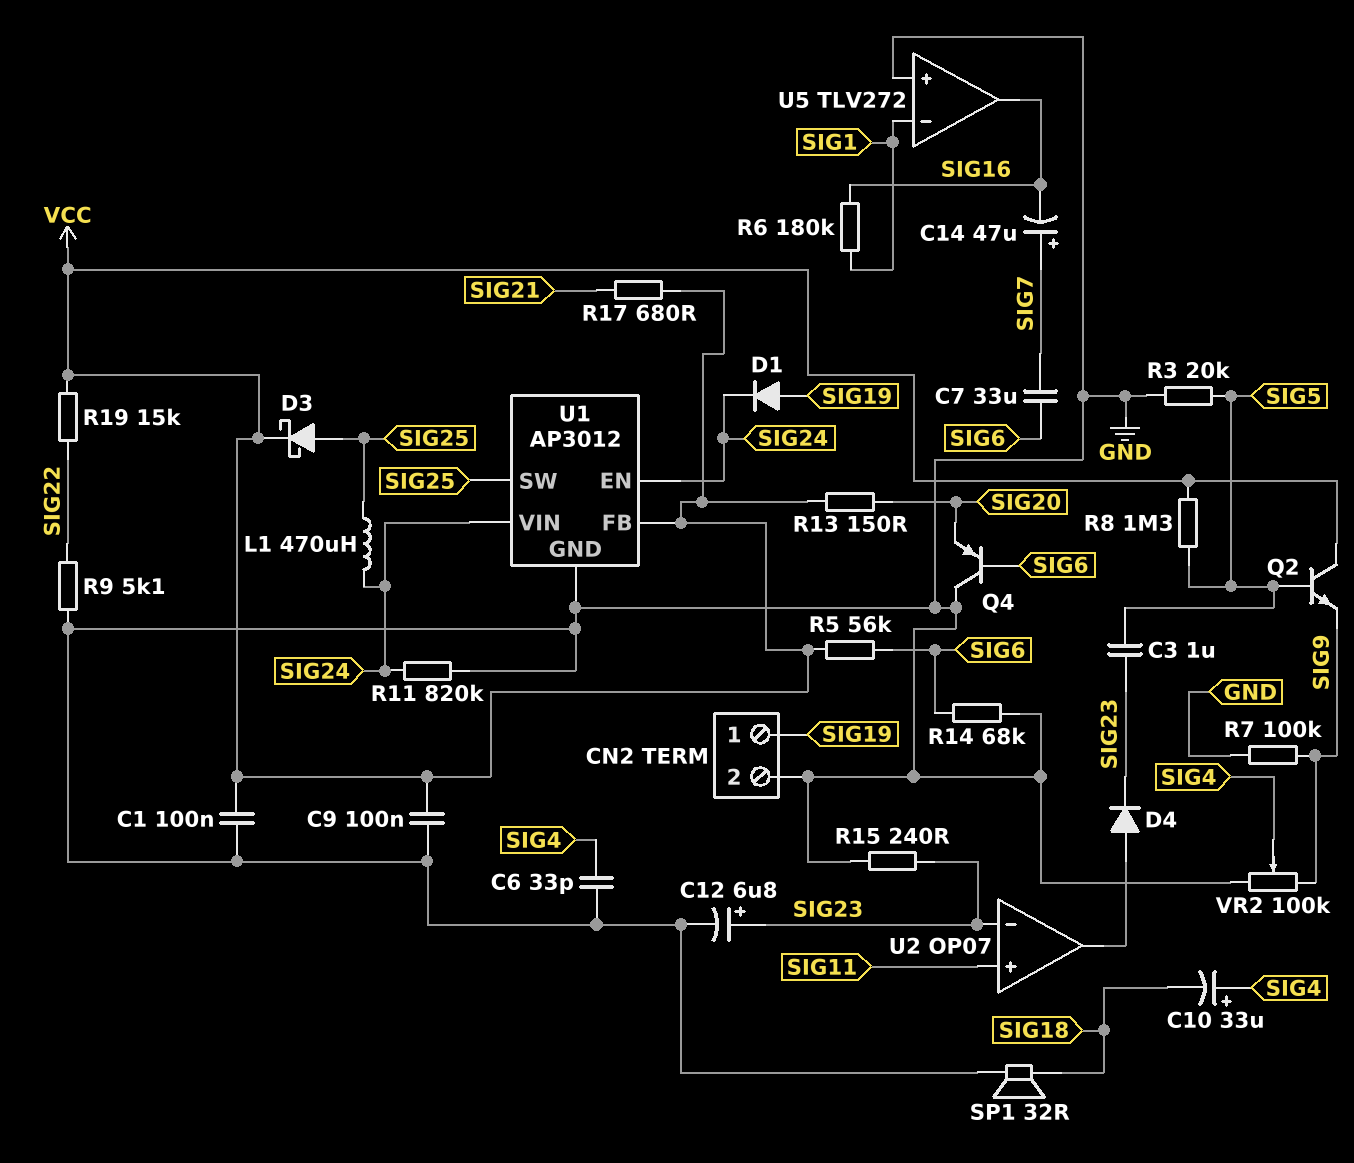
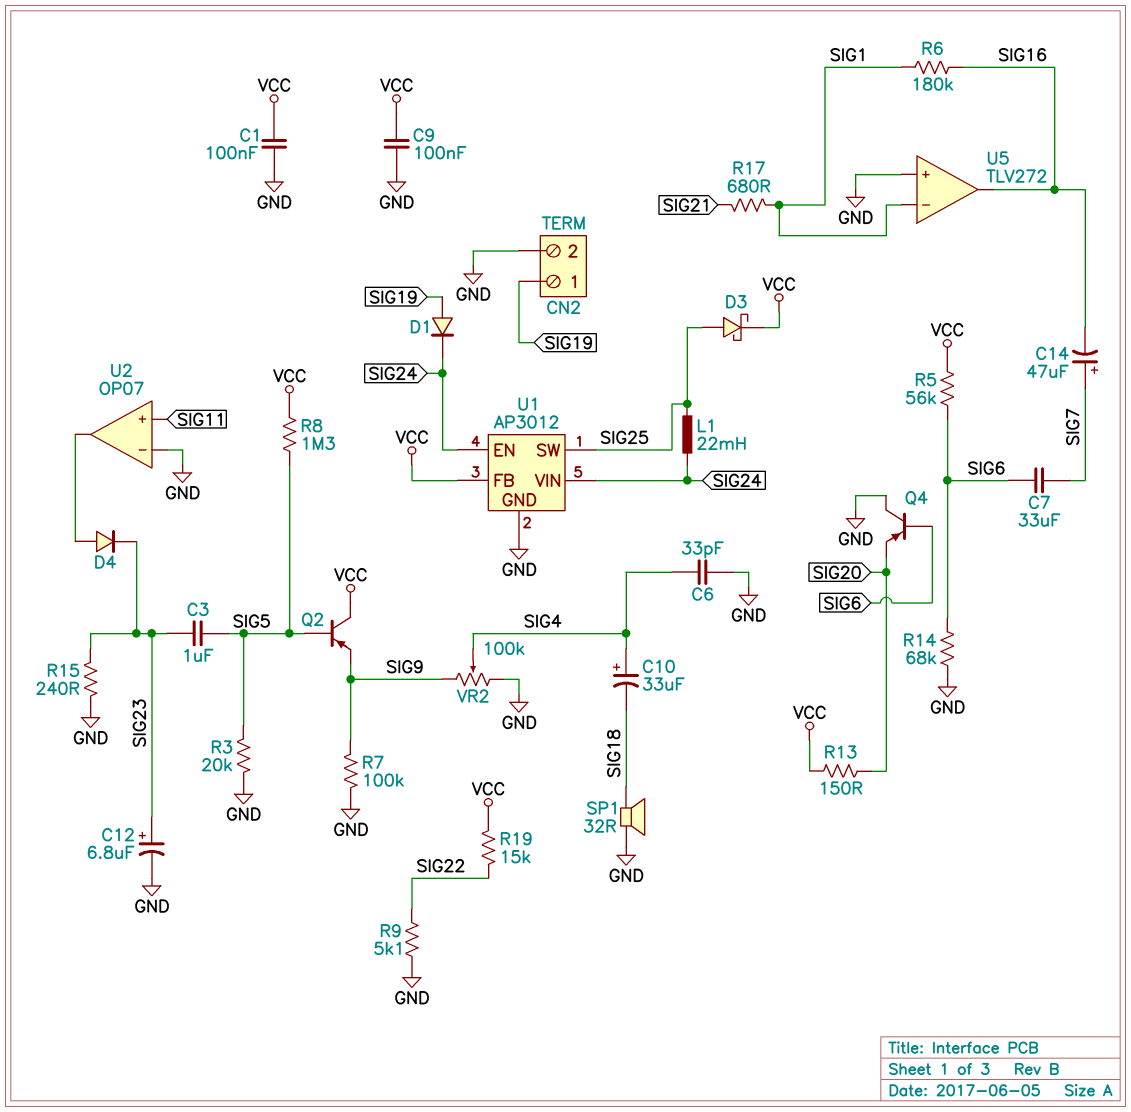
L1: 470uH (SIG24, SIG25) -> 22mH (SIG24, SIG25)
Q2: NPN (B SIG5, C VCC, E SIG9) -> PNP (B SIG5, C VCC, E SIG9)
R11: 820k (GND, SIG24) -> none
R17: 680 (SIG21, VCC) -> 680 (SIG1, SIG21)
U2 pin in-: SIG23 -> GND

